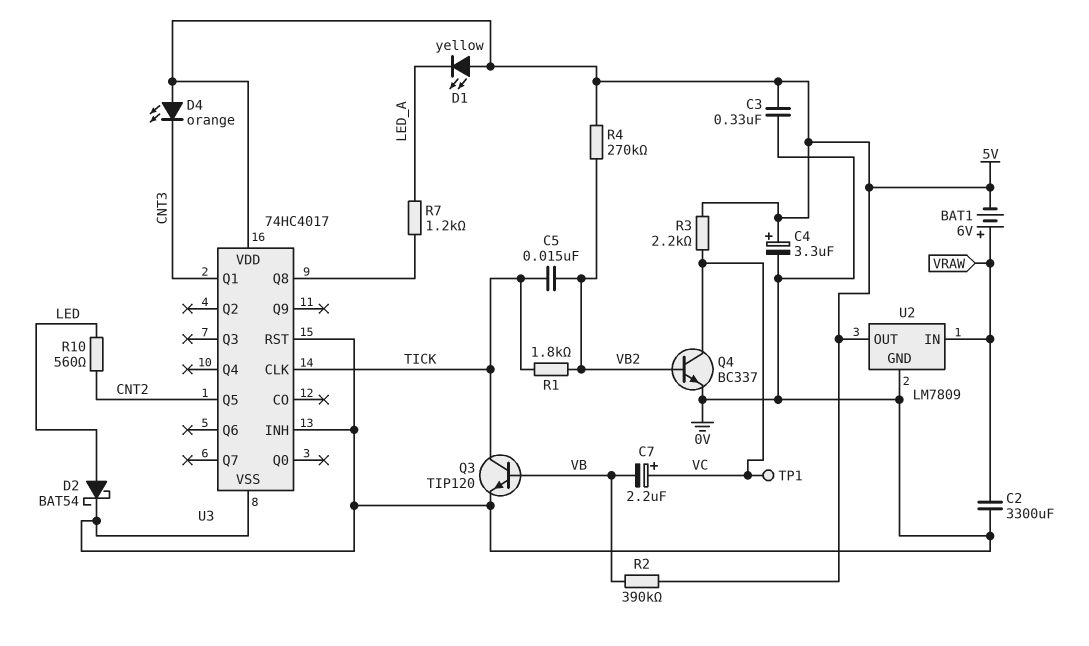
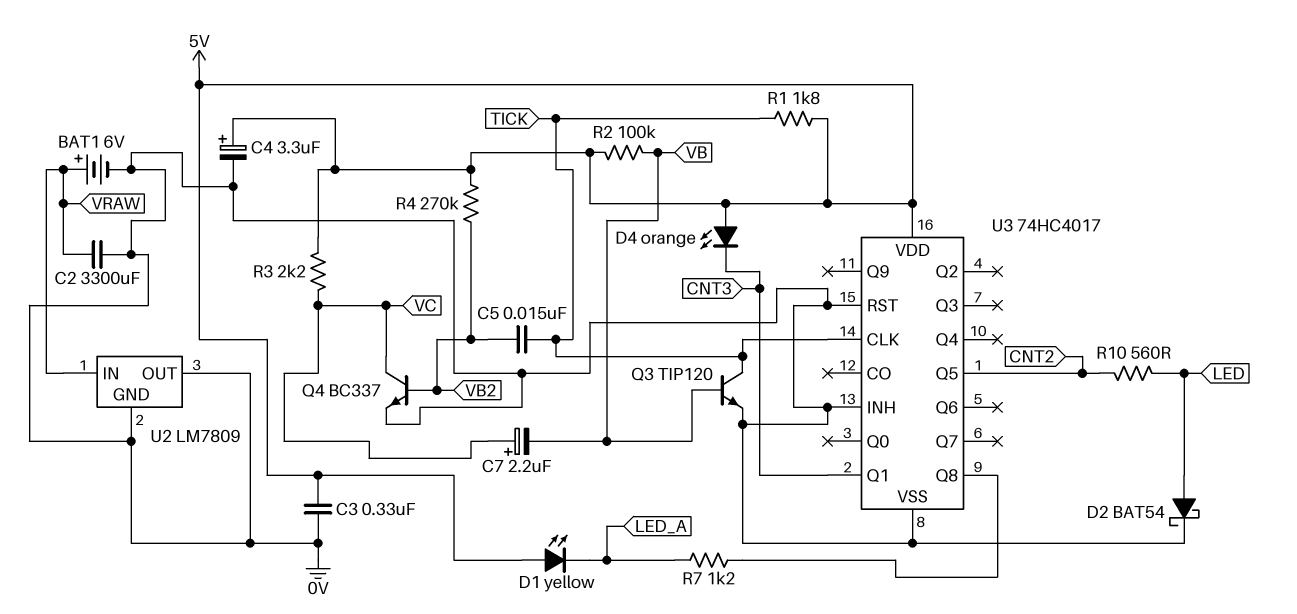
BAT1: 6V (plus VRAW, minus 5V) -> 6V (plus VRAW, minus 0V)
R1: 1.8k (TICK, VB2) -> 1.8k (5V, TICK)
R2: 390k (5V, VB) -> 100k (5V, VB)
TP1: test point (VC) -> none
U2 pin OUT: 5V -> 0V

